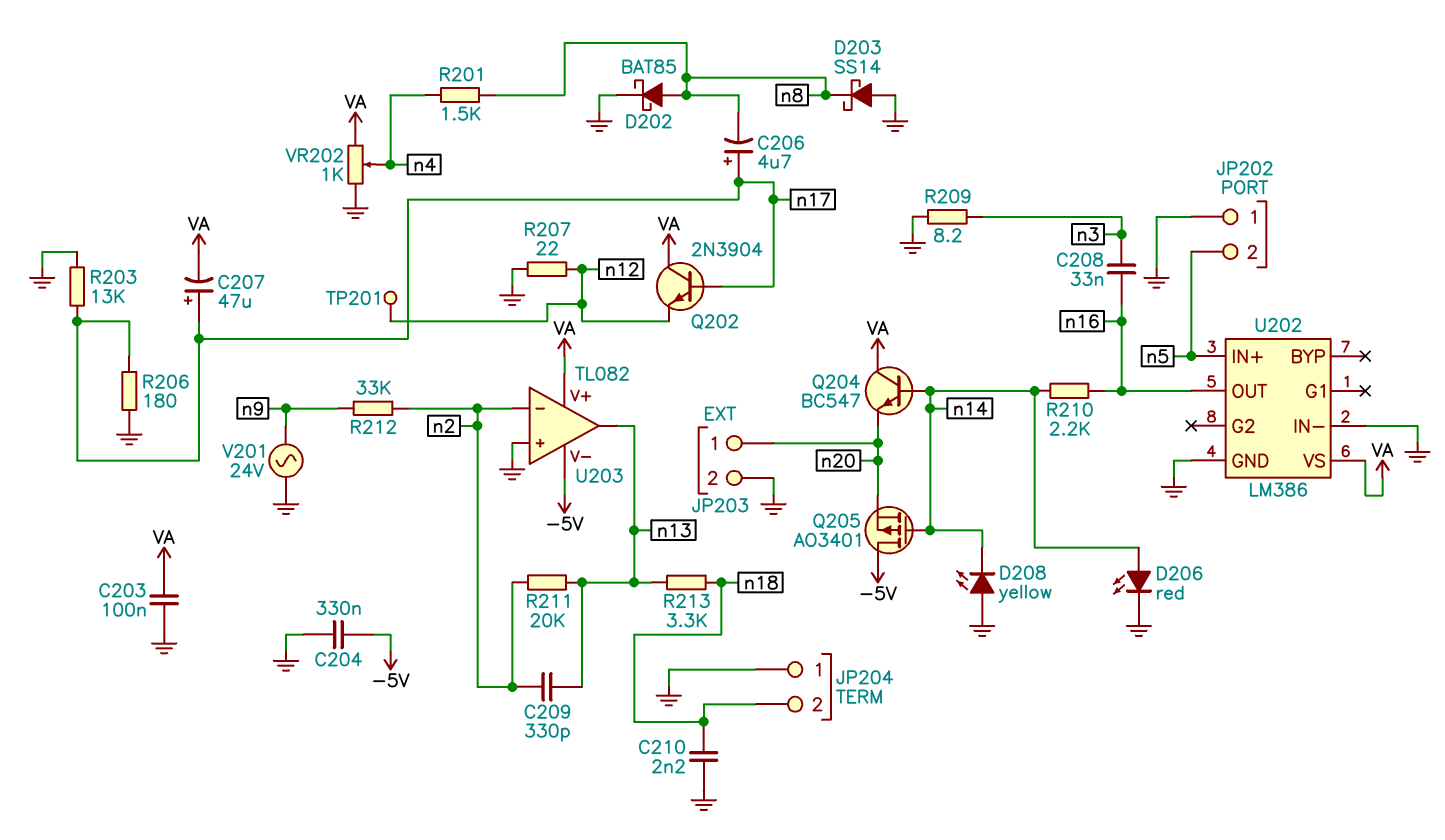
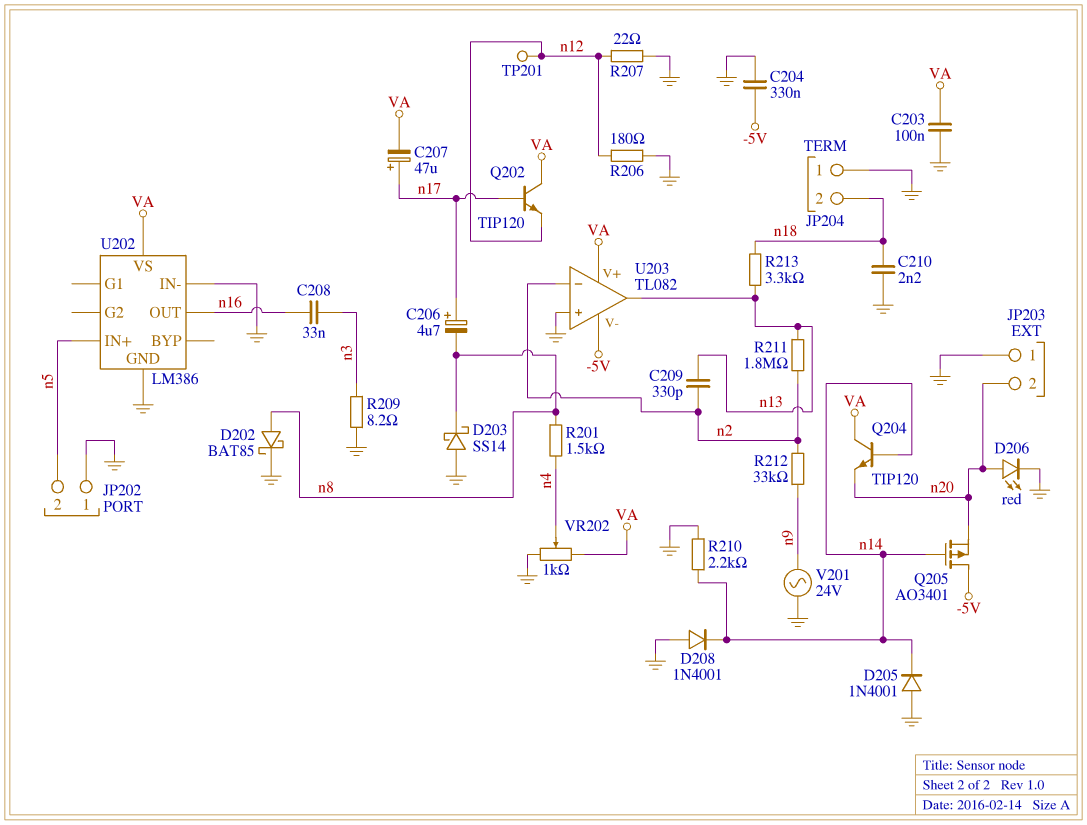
D205: none -> diode 1N4001 (A GND, K n14)
D206: LED red (A n14, K GND) -> LED red (A n20, K GND)
D208: LED yellow (A GND, K n14) -> diode 1N4001 (A GND, K n14)
JP203 pin 1: n20 -> GND
JP203 pin 2: GND -> n20
Q202: NPN 2N3904 (B n17, C VA, E n12) -> NPN TIP120 (B n17, C VA, E n12)
Q204: NPN BC547 (B n14, C VA, E n20) -> NPN TIP120 (B n14, C VA, E n20)
R203: 13k (GND, n17) -> none
R206: 180 (GND, n17) -> 180 (GND, n12)
R210: 2.2k (n14, n16) -> 2.2k (GND, n14)
R211: 20k (n2, n13) -> 1.8M (n2, n13)

